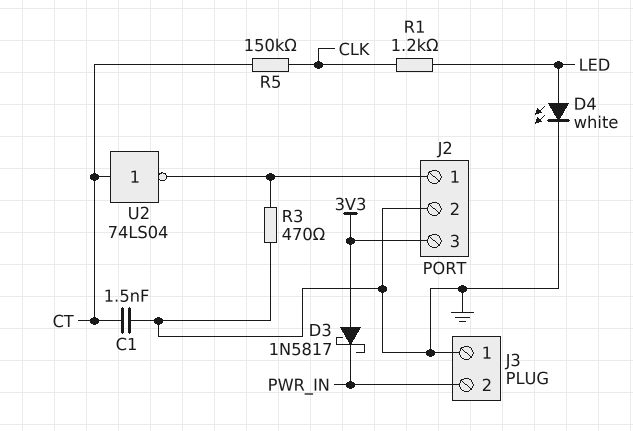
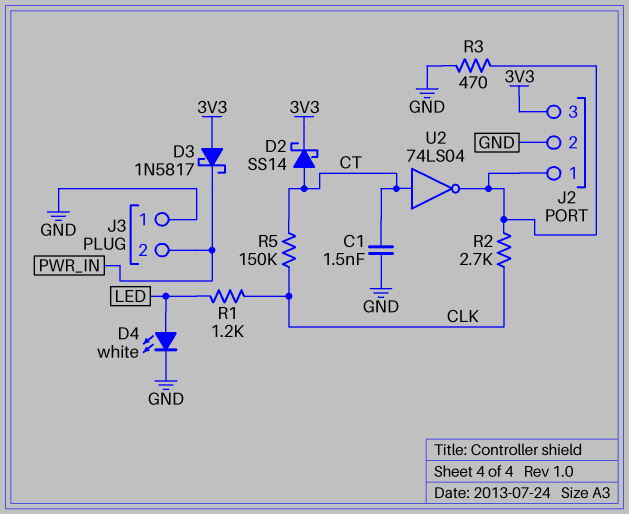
D2: none -> schottky SS14 (A CT, K 3V3)
R2: none -> 2.7k (CLK, J2/1)

